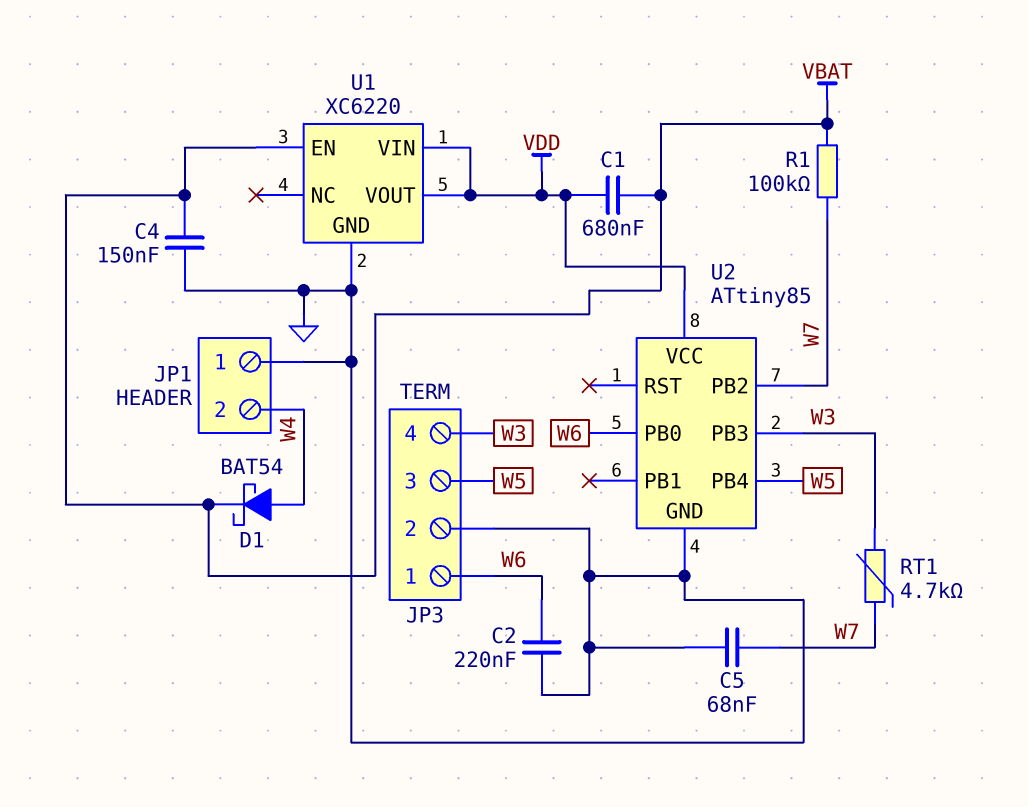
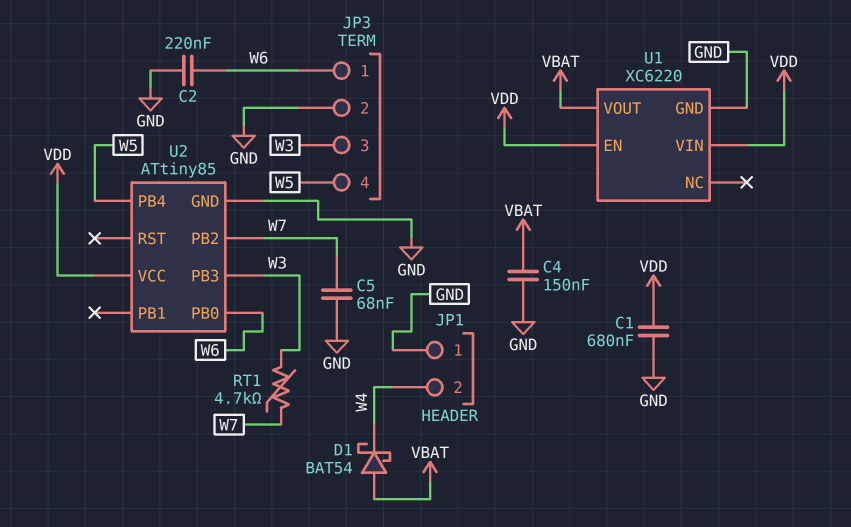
C1: 680nF (VBAT, VDD) -> 680nF (GND, VDD)
D1: schottky BAT54 (A W4, K VBAT) -> schottky BAT54 (A VBAT, K W4)
JP3 pin 3: W5 -> W3
JP3 pin 4: W3 -> W5
R1: 100k (VBAT, W7) -> none
U1 pin EN: VBAT -> VDD
U1 pin VOUT: VDD -> VBAT

